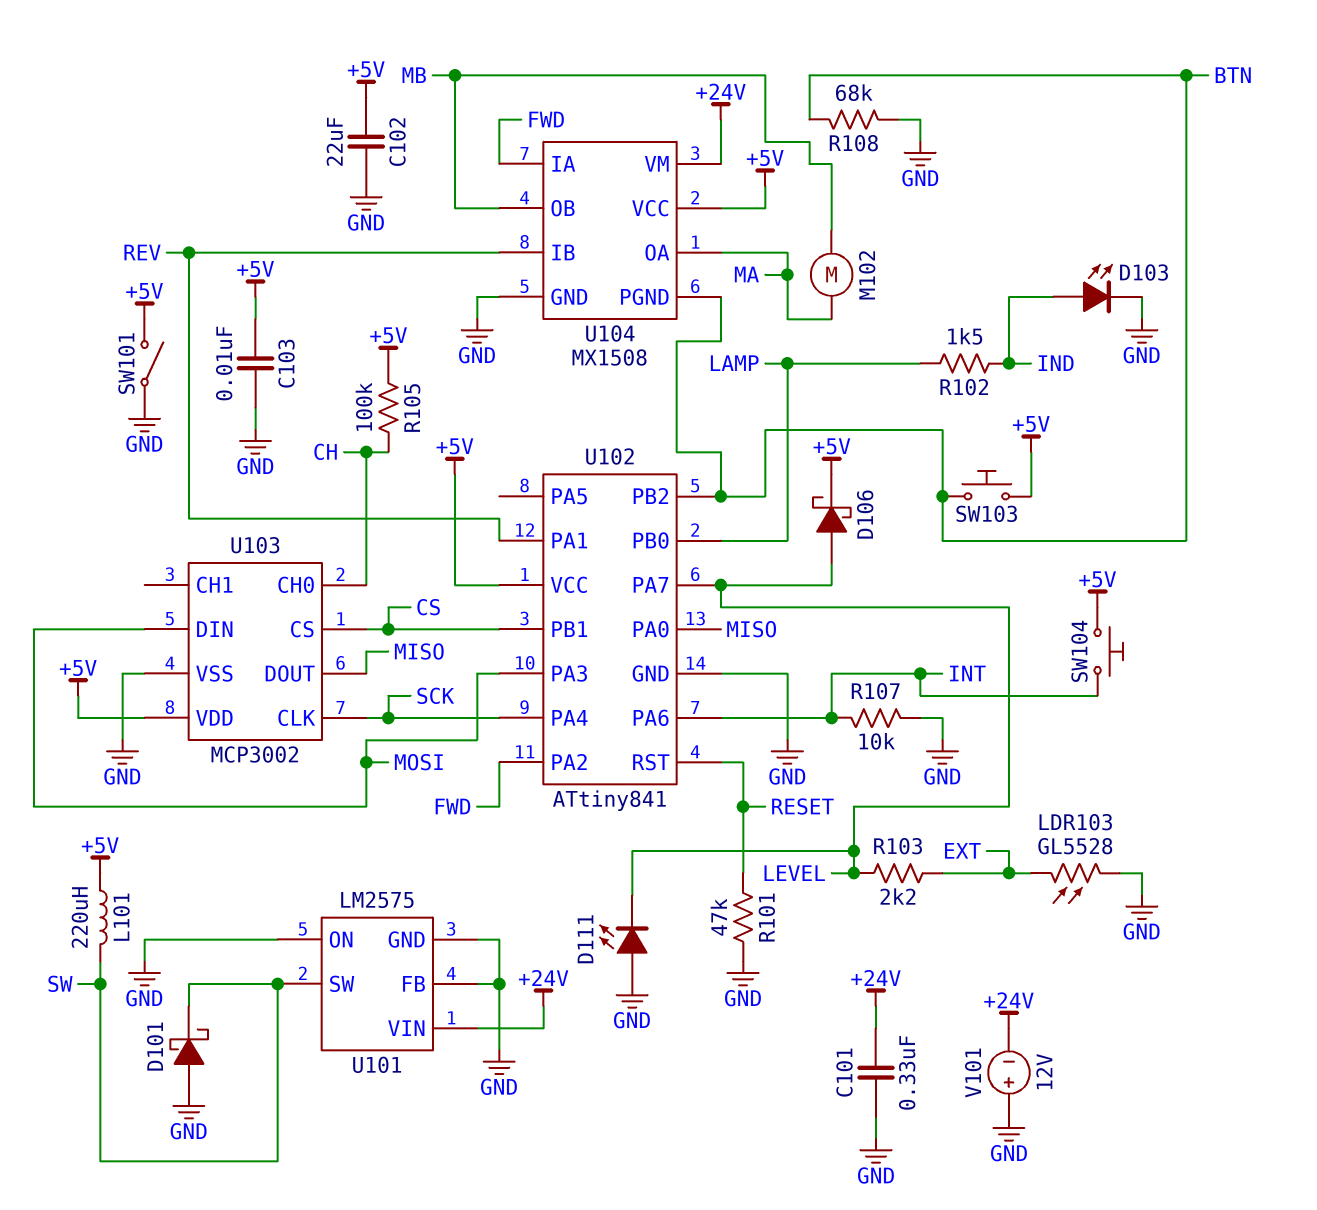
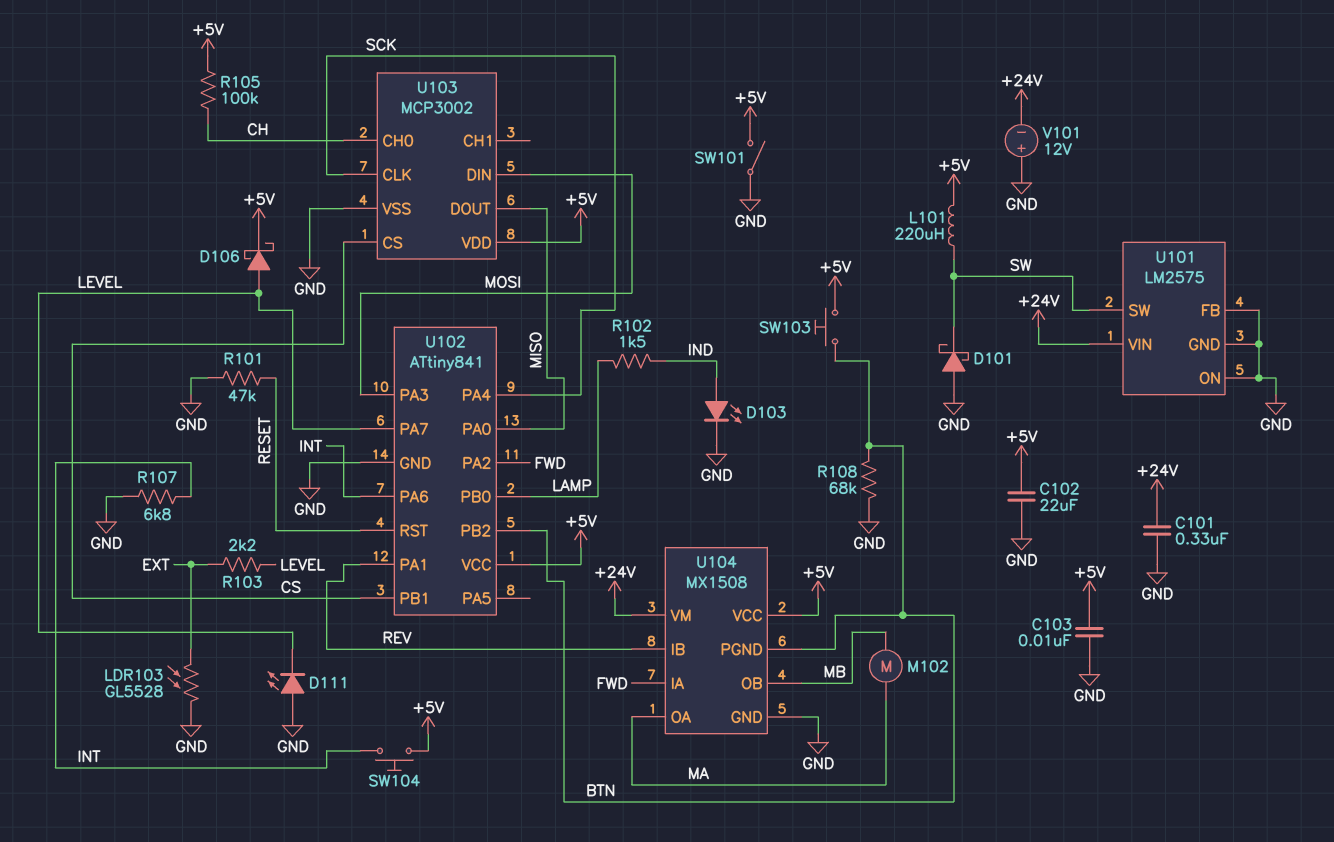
R107: 10k (GND, INT) -> 6.8k (GND, INT)

